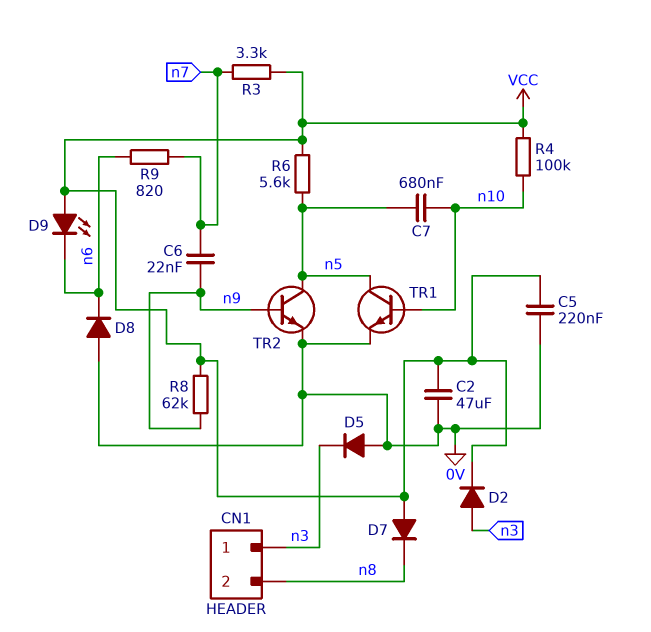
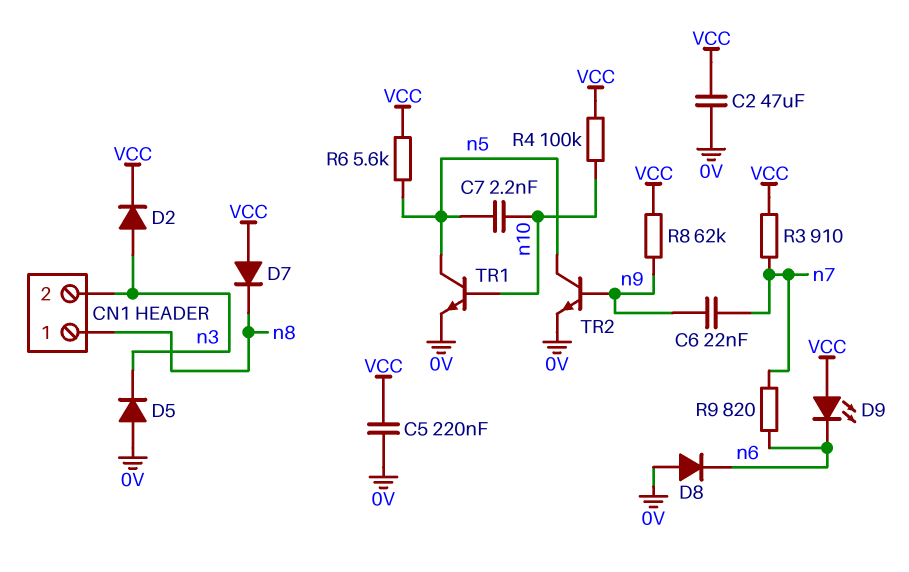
C7: 680nF (n5, n10) -> 2.2nF (n5, n10)
CN1 pin 1: n3 -> n8
CN1 pin 2: n8 -> n3
R3: 3.3k (VCC, n7) -> 910 (VCC, n7)

